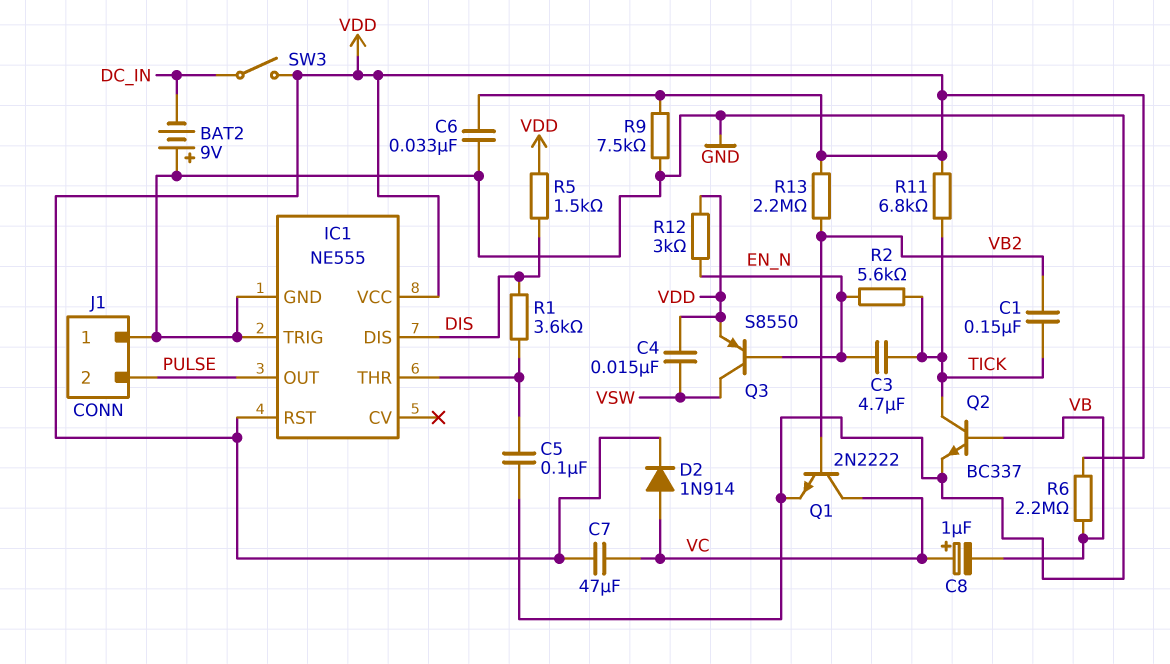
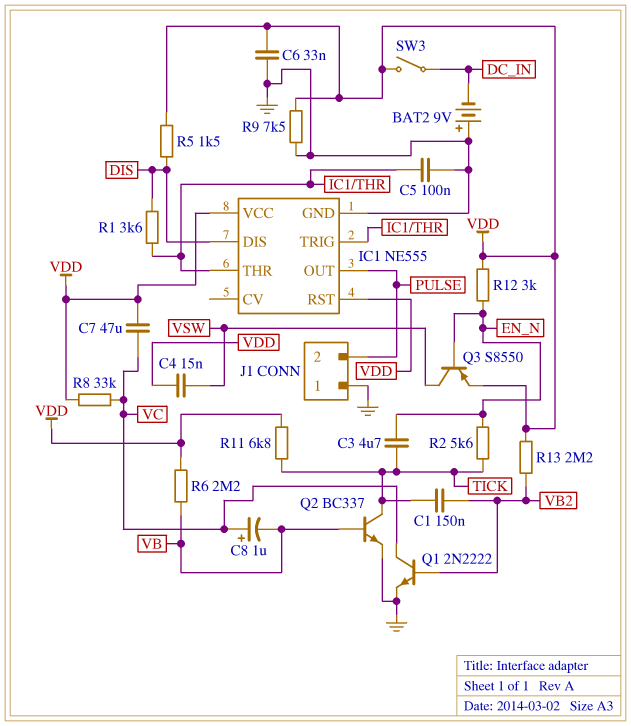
D2: diode 1N914 (A VC, K VDD) -> none
IC1 pin TRIG: GND -> IC1/THR
R8: none -> 33k (VC, VDD)

